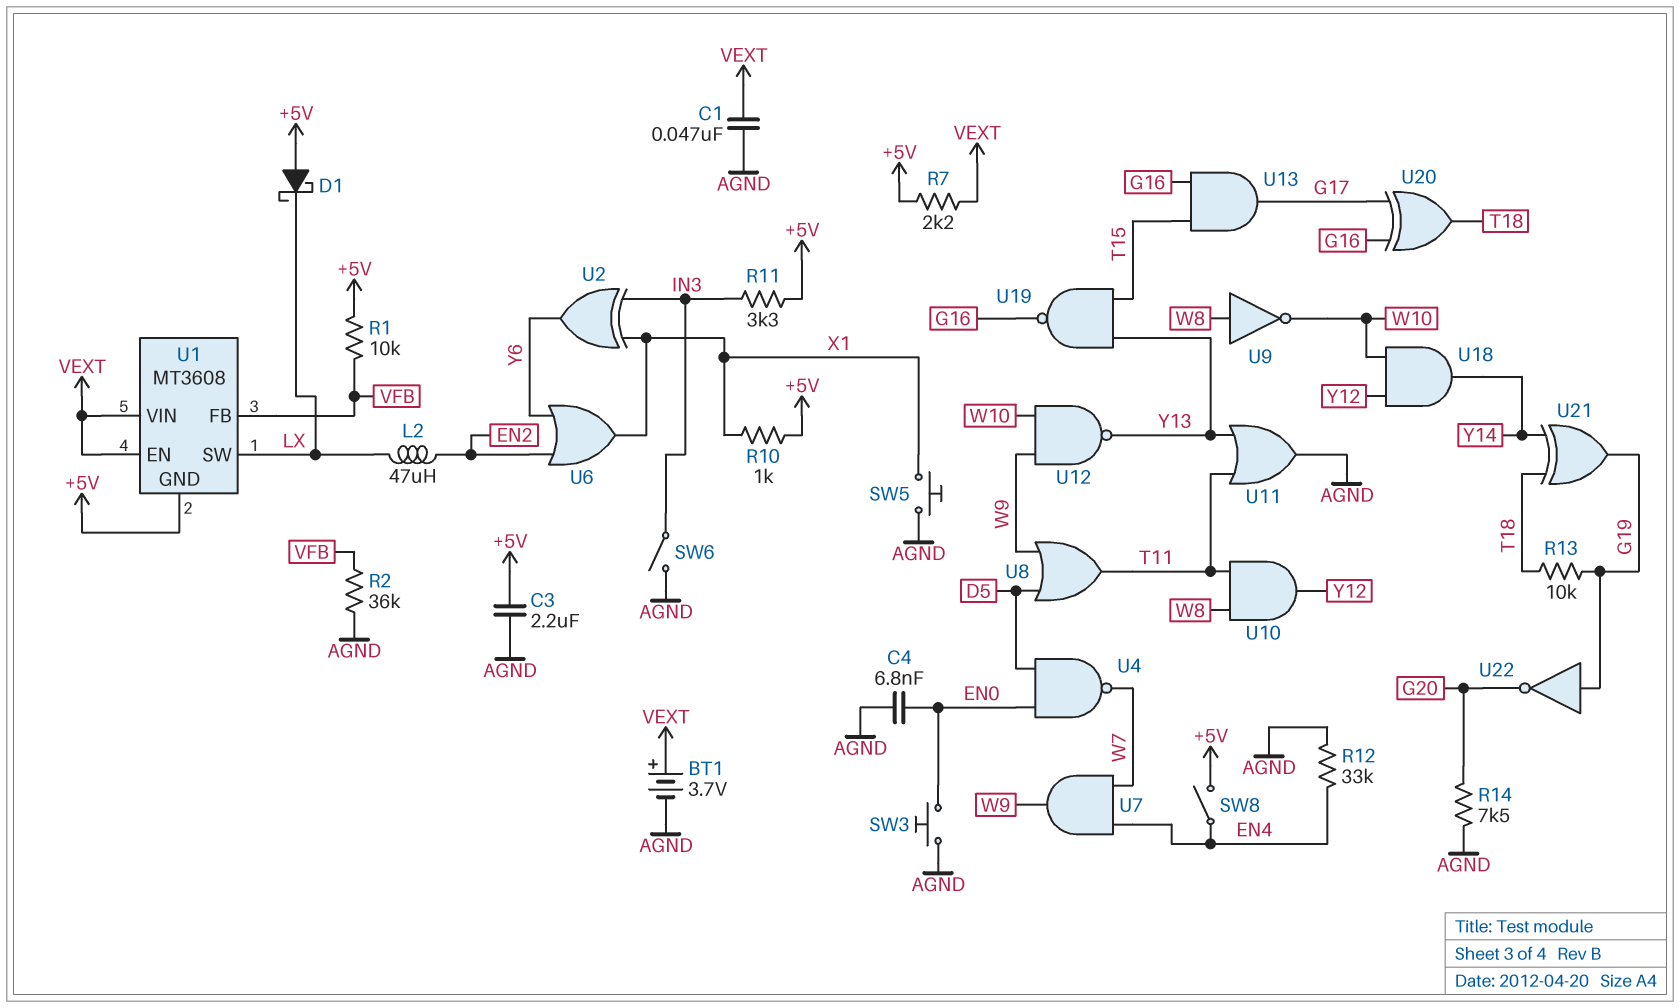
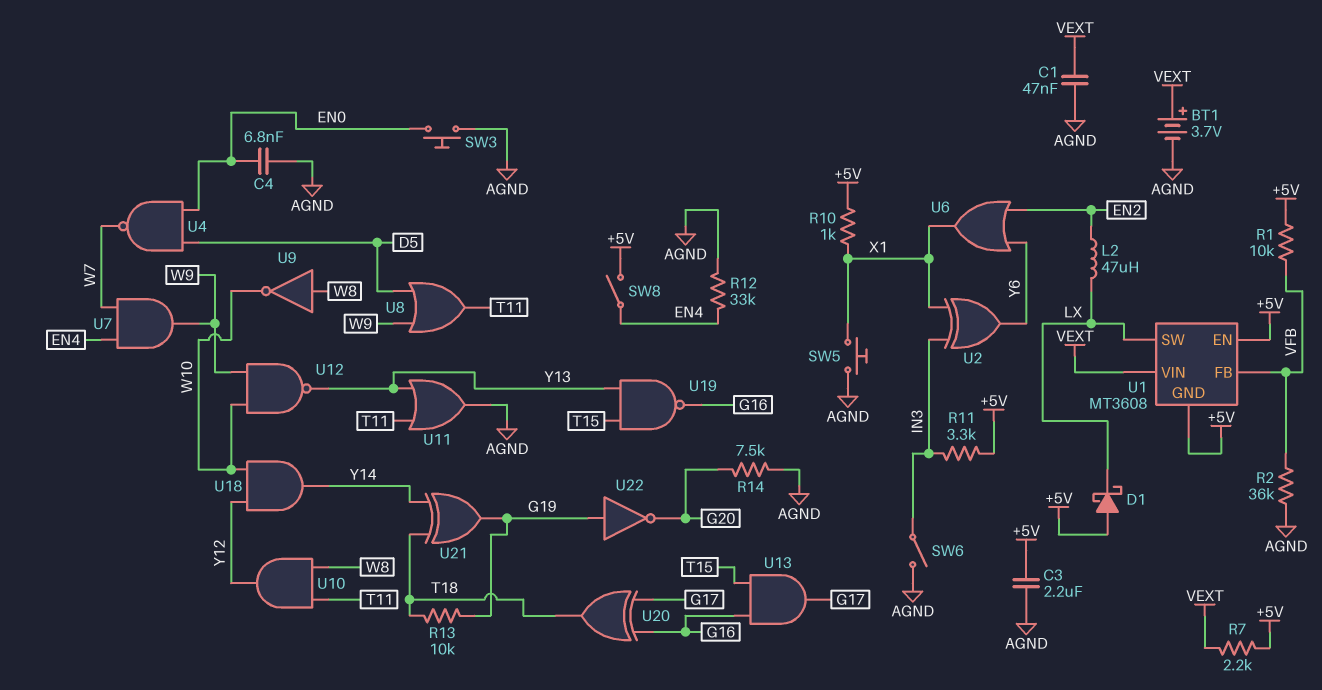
U1 pin EN: VEXT -> +5V

